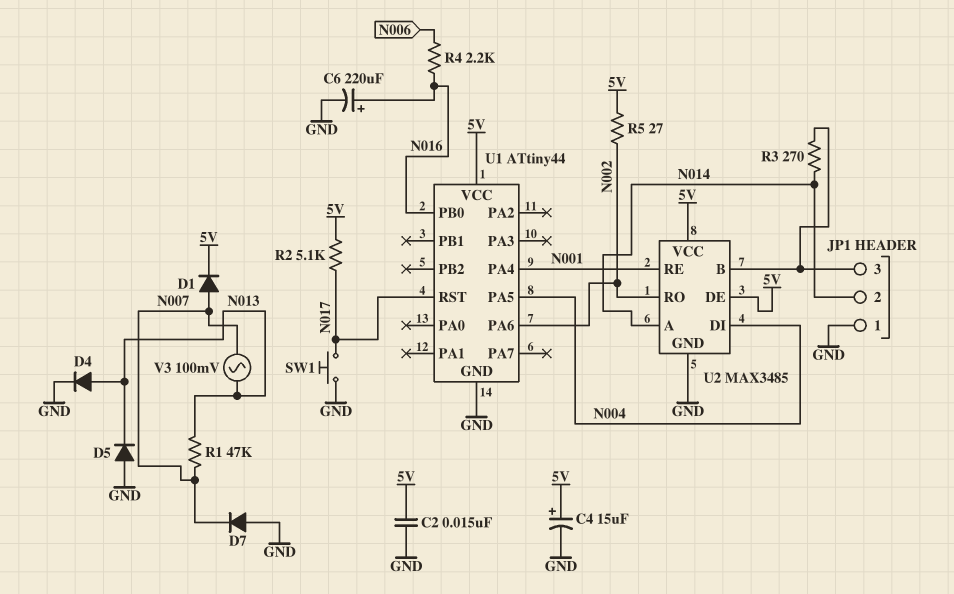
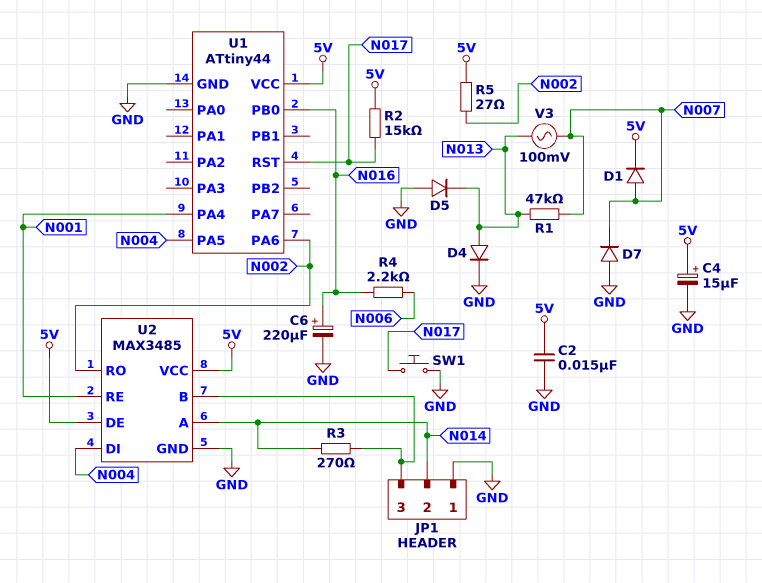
R2: 5.1k (5V, N017) -> 15k (5V, N017)

